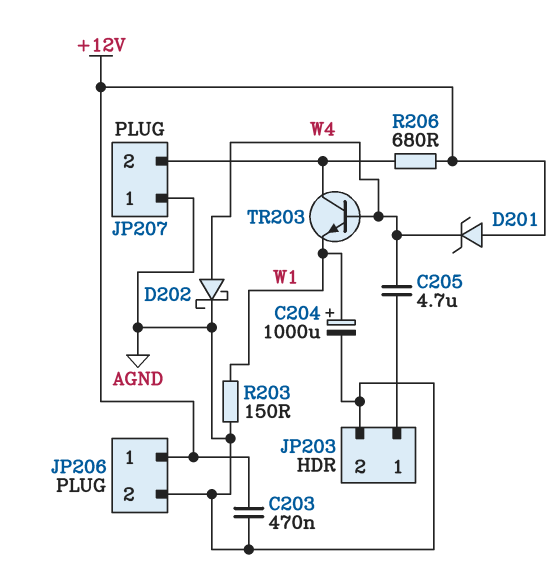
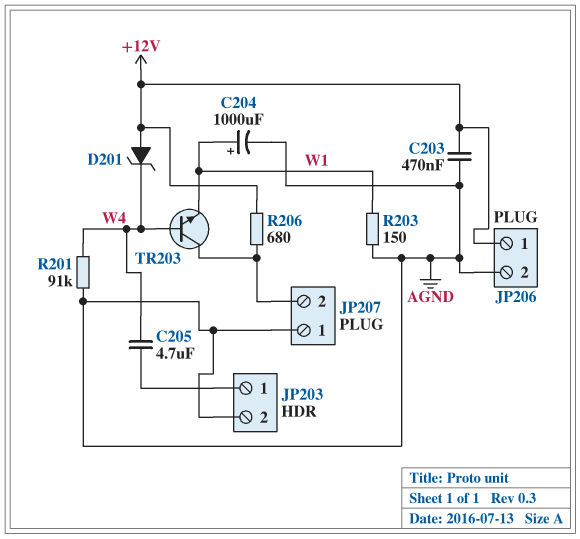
D202: schottky (A W4, K AGND) -> none
R201: none -> 91k (AGND, W4)

